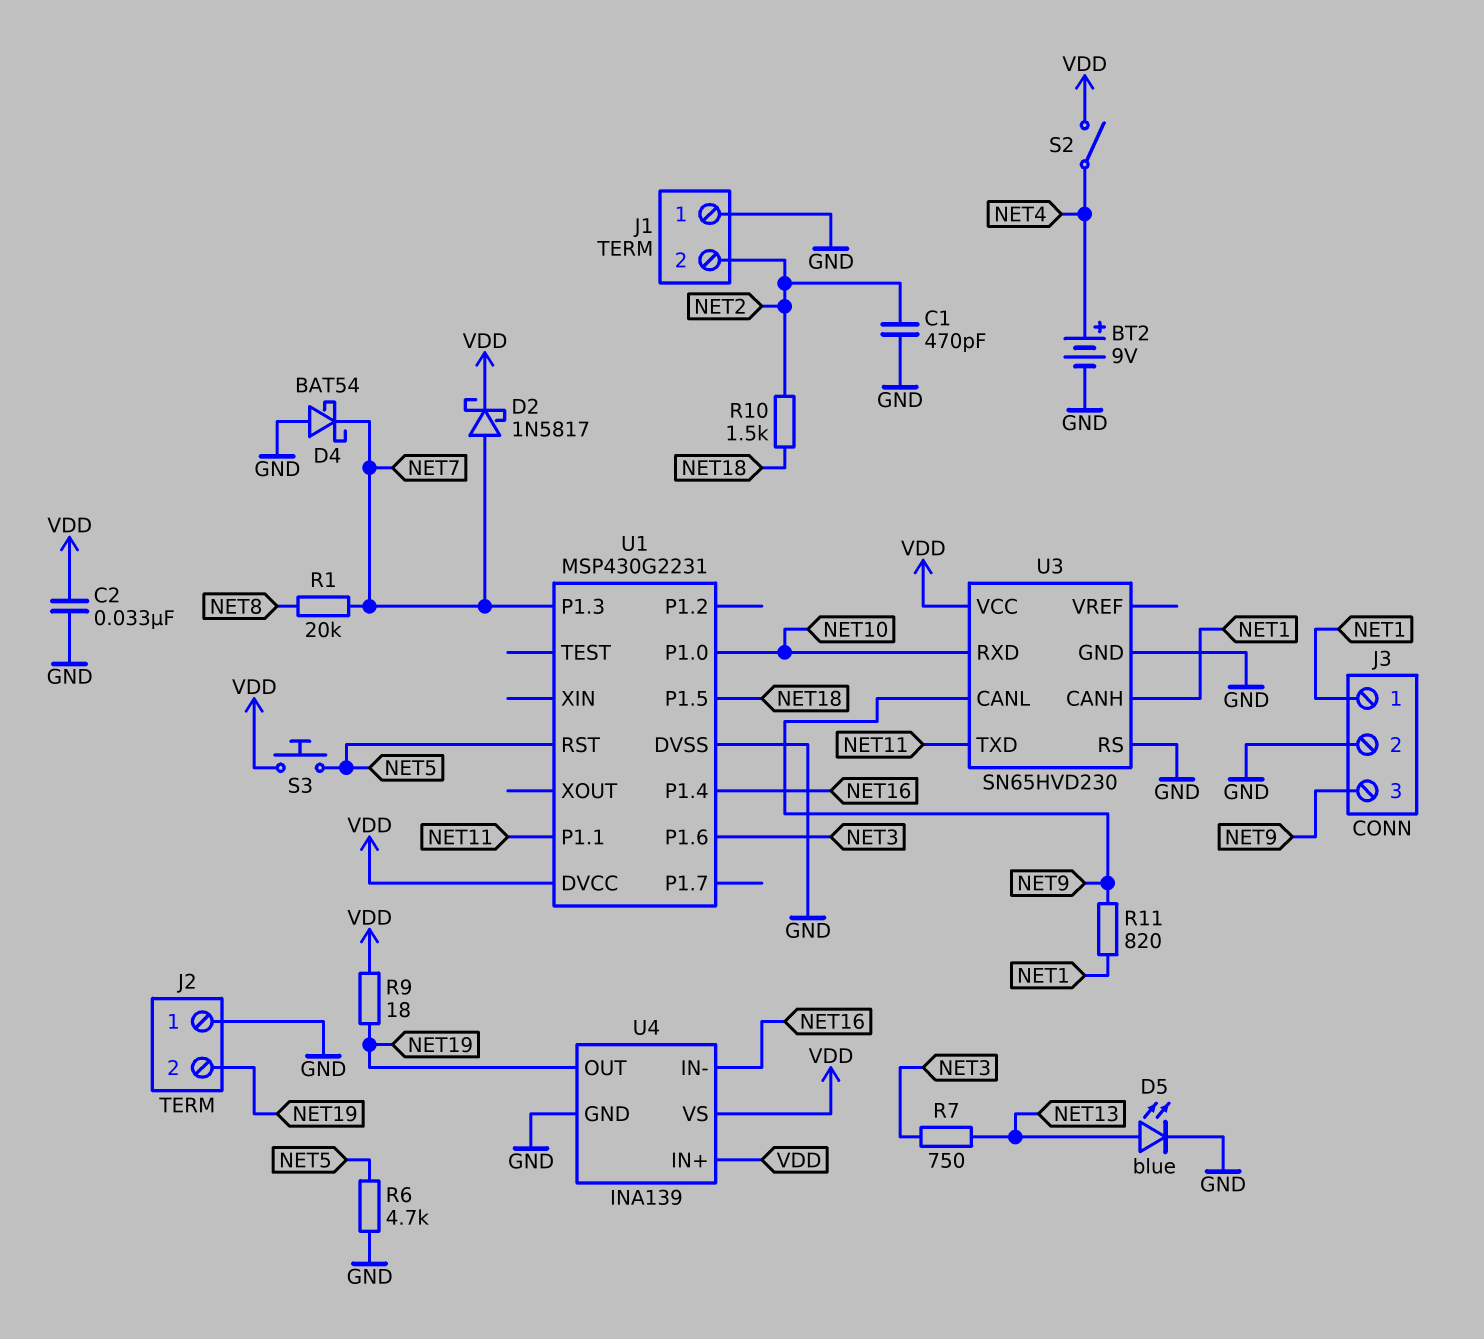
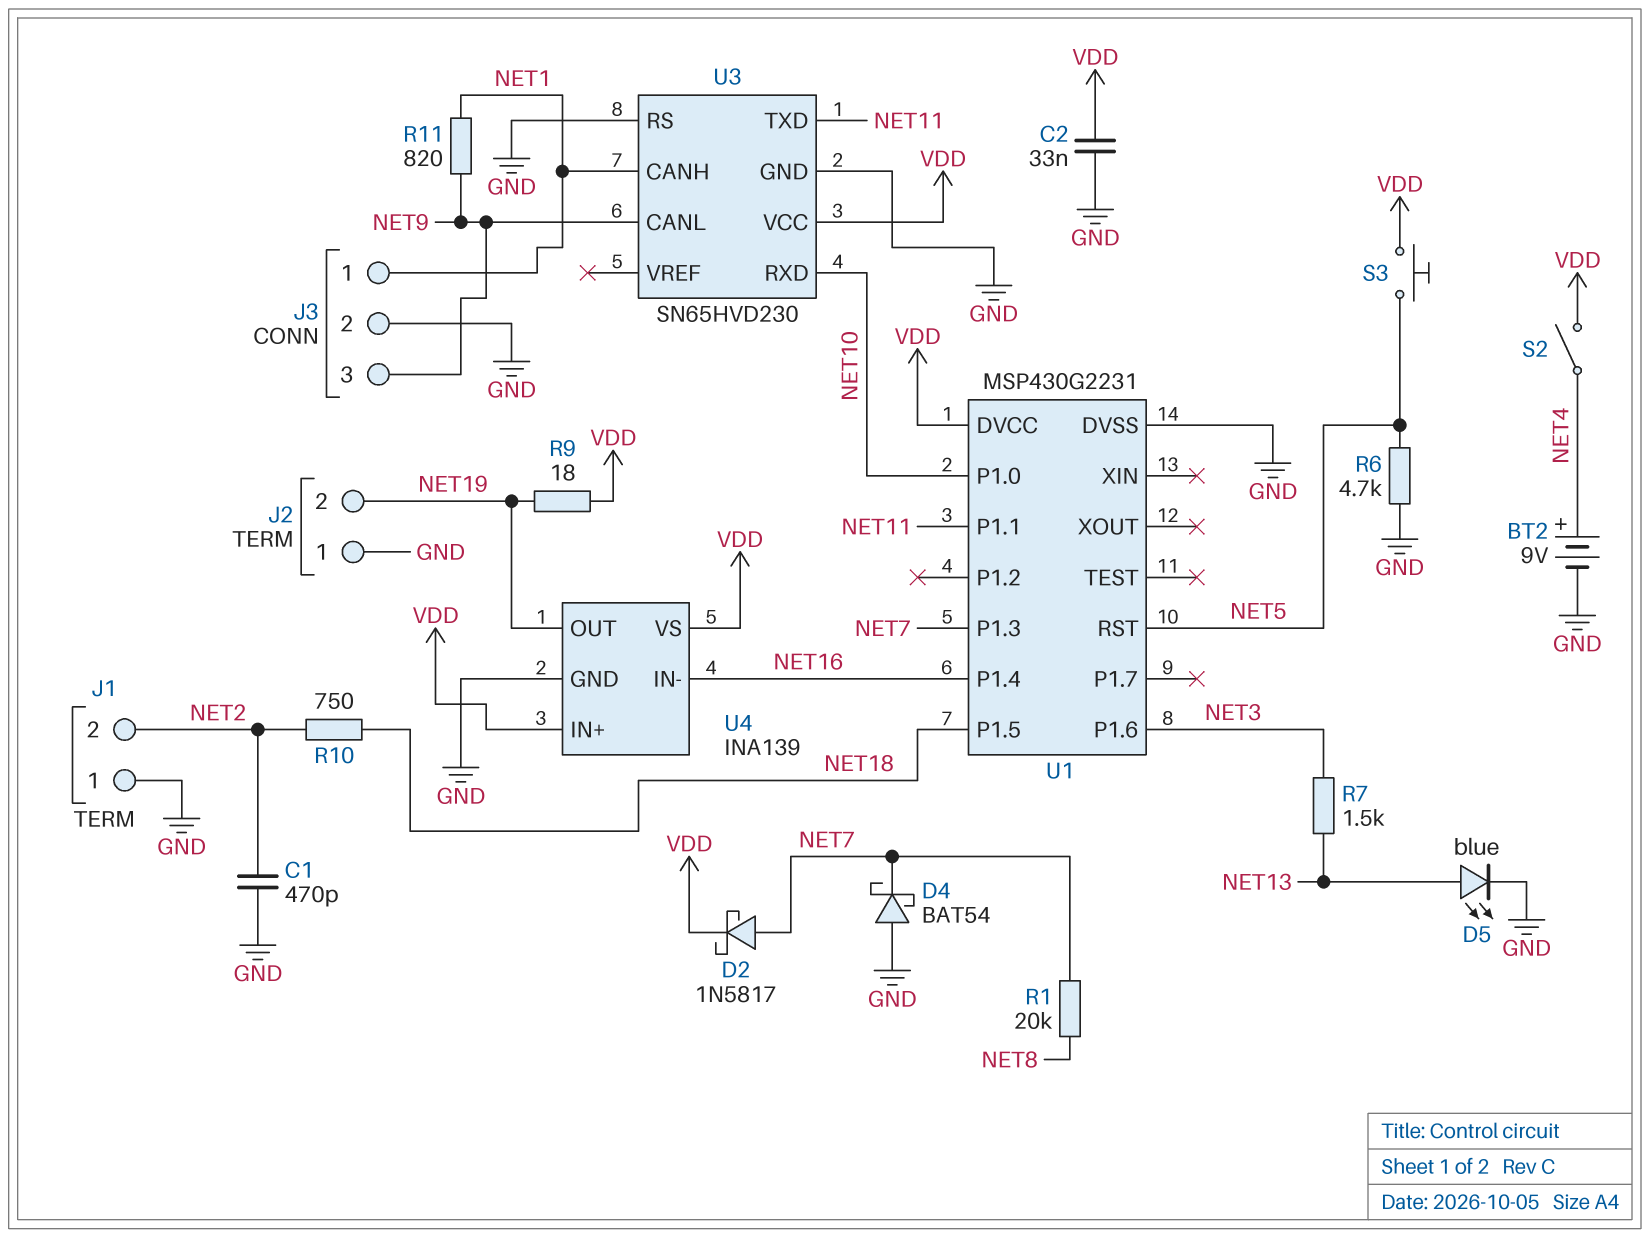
R7: 750 (NET3, NET13) -> 1.5k (NET3, NET13)
R10: 1.5k (NET2, NET18) -> 750 (NET2, NET18)

